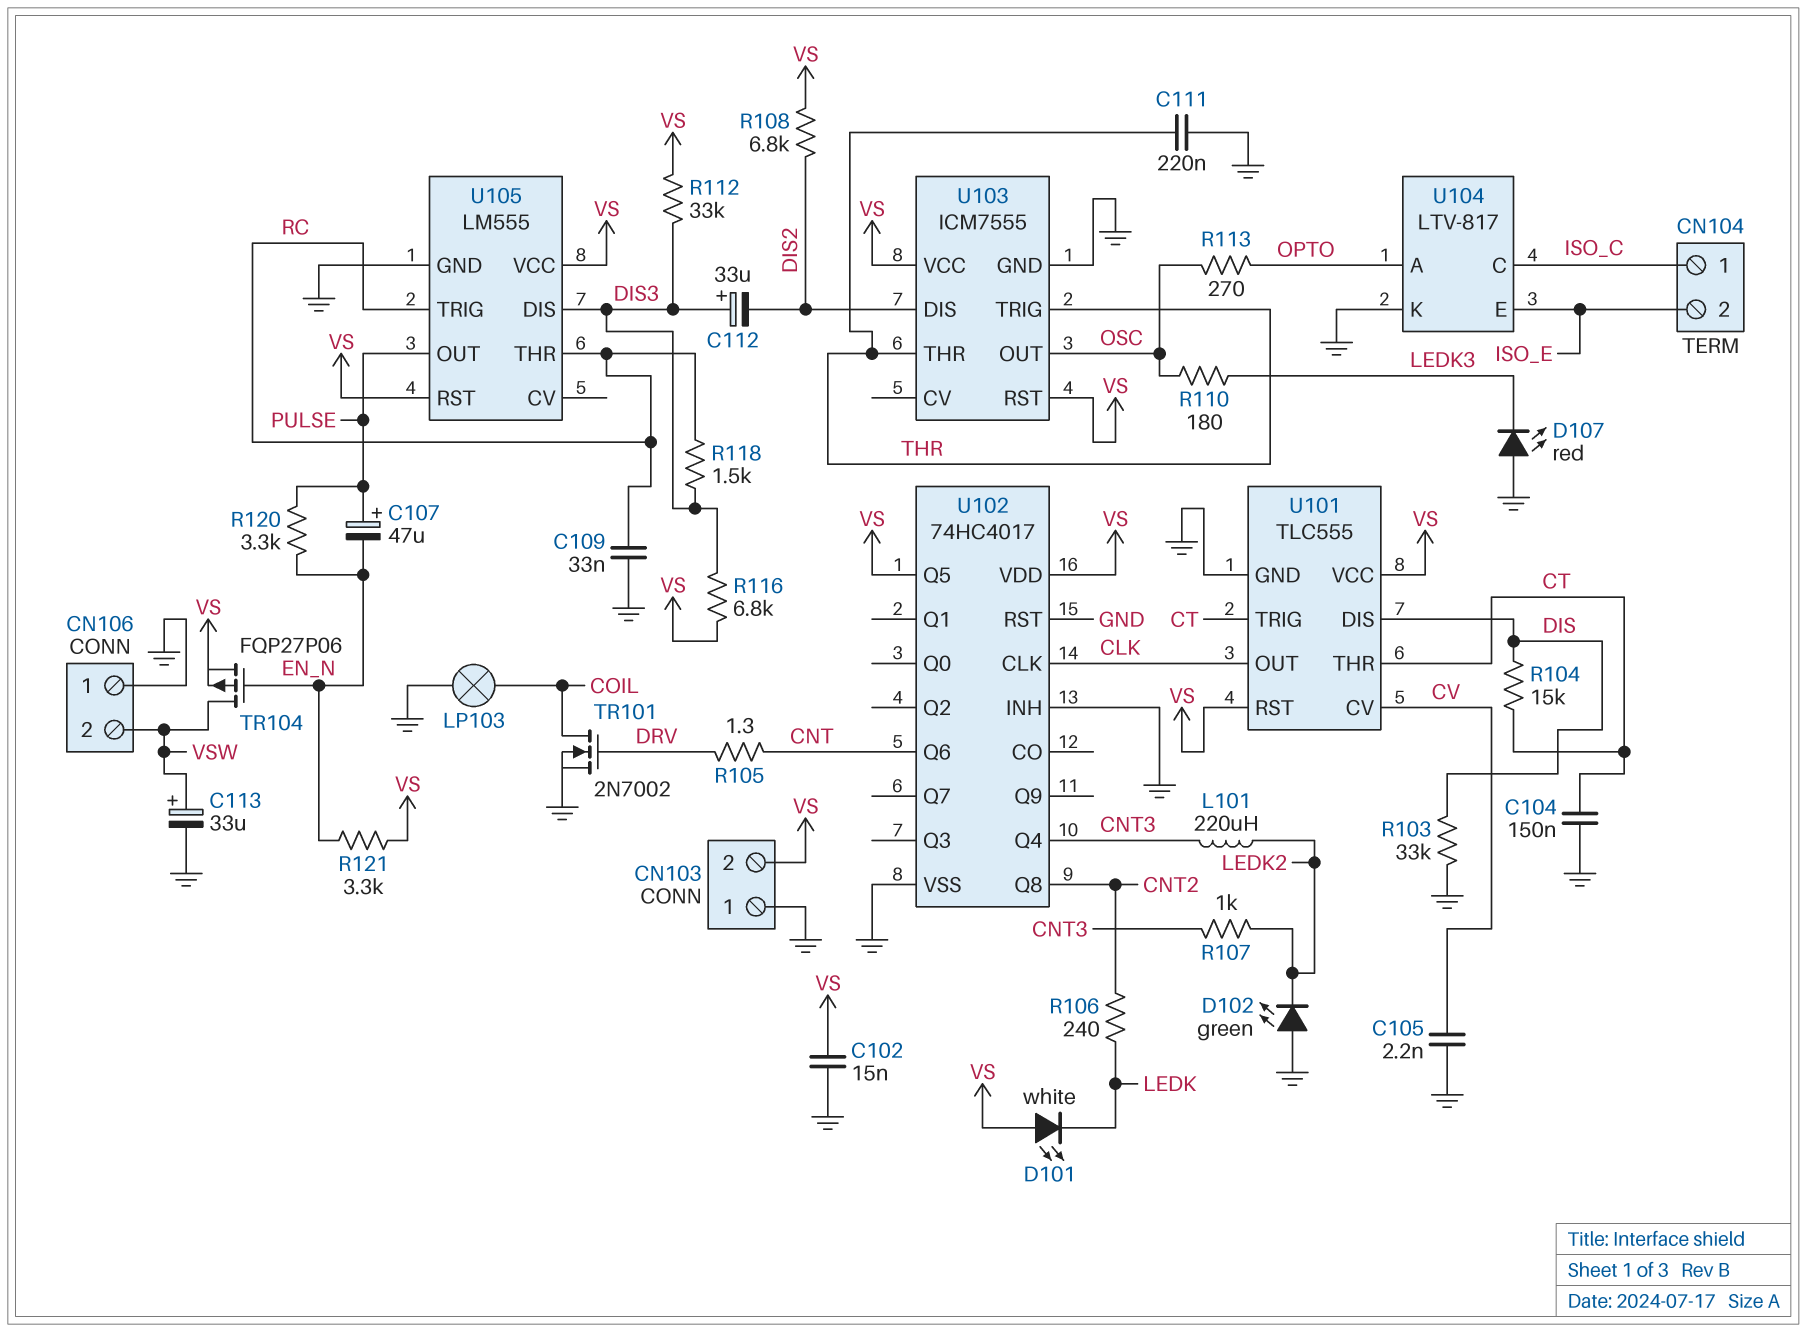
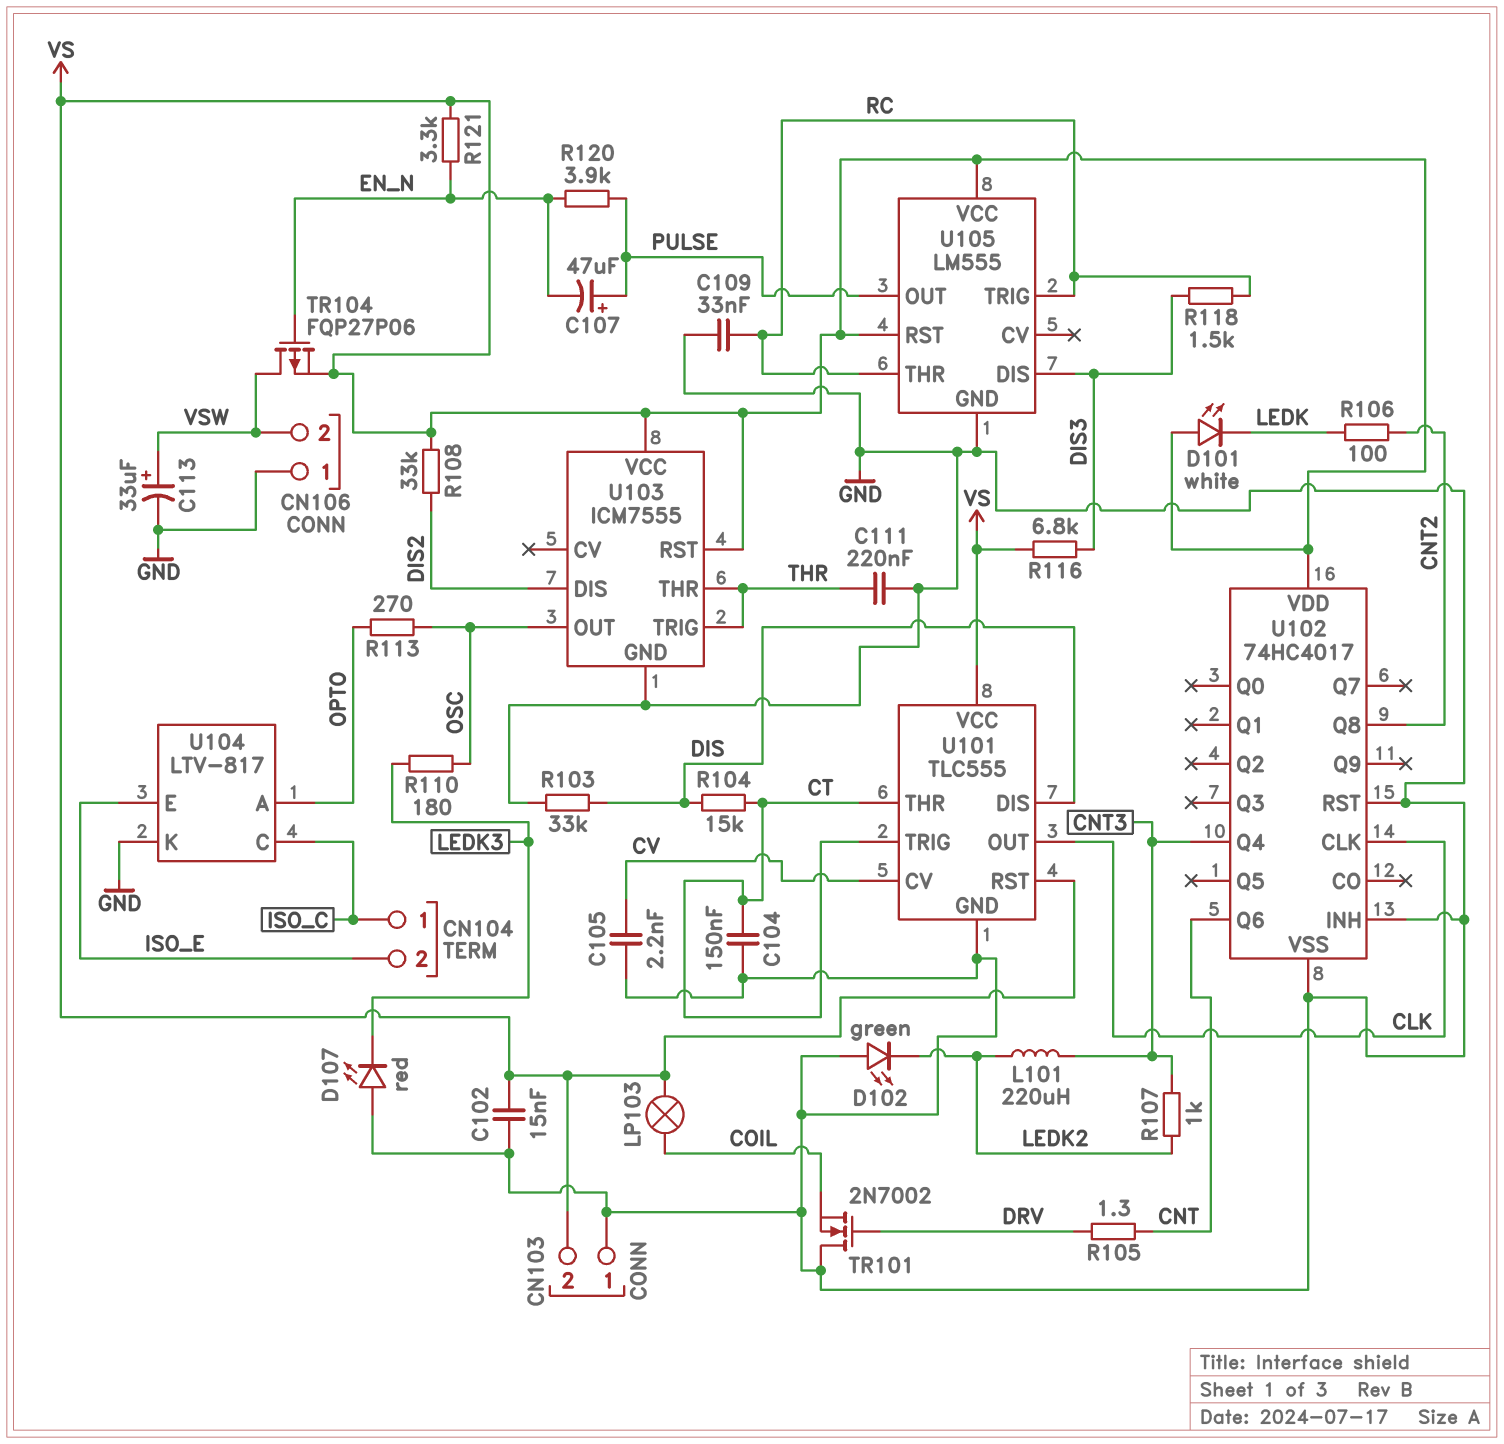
C112: 33uF (plus DIS3, minus DIS2) -> none
LP103: lamp (COIL, GND) -> lamp (COIL, VS)
R106: 240 (CNT2, LEDK) -> 100 (CNT2, LEDK)
R108: 6.8k (DIS2, VS) -> 33k (DIS2, VS)
R112: 33k (DIS3, VS) -> none
R120: 3.3k (EN_N, PULSE) -> 3.9k (EN_N, PULSE)
TR101: NMOS 2N7002 (G DRV, D COIL, S GND) -> NMOS 2N7002 (G DRV, D GND, S COIL)
U102 pin Q5: VS -> none

